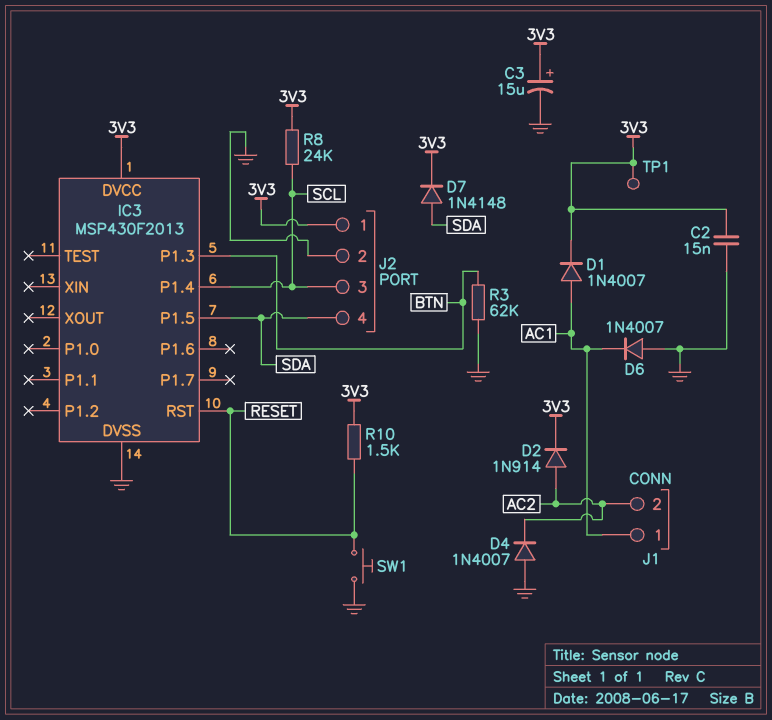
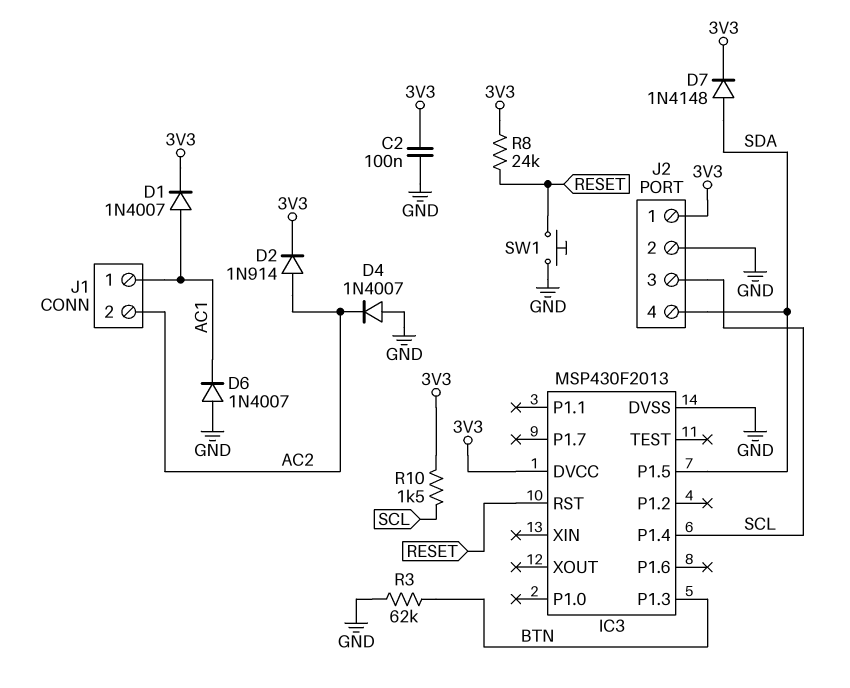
C2: 15nF (3V3, GND) -> 100nF (3V3, GND)
C3: 15uF (plus 3V3, minus GND) -> none
R8: 24k (3V3, SCL) -> 24k (3V3, RESET)
R10: 1.5k (3V3, RESET) -> 1.5k (3V3, SCL)
TP1: test point (3V3) -> none

